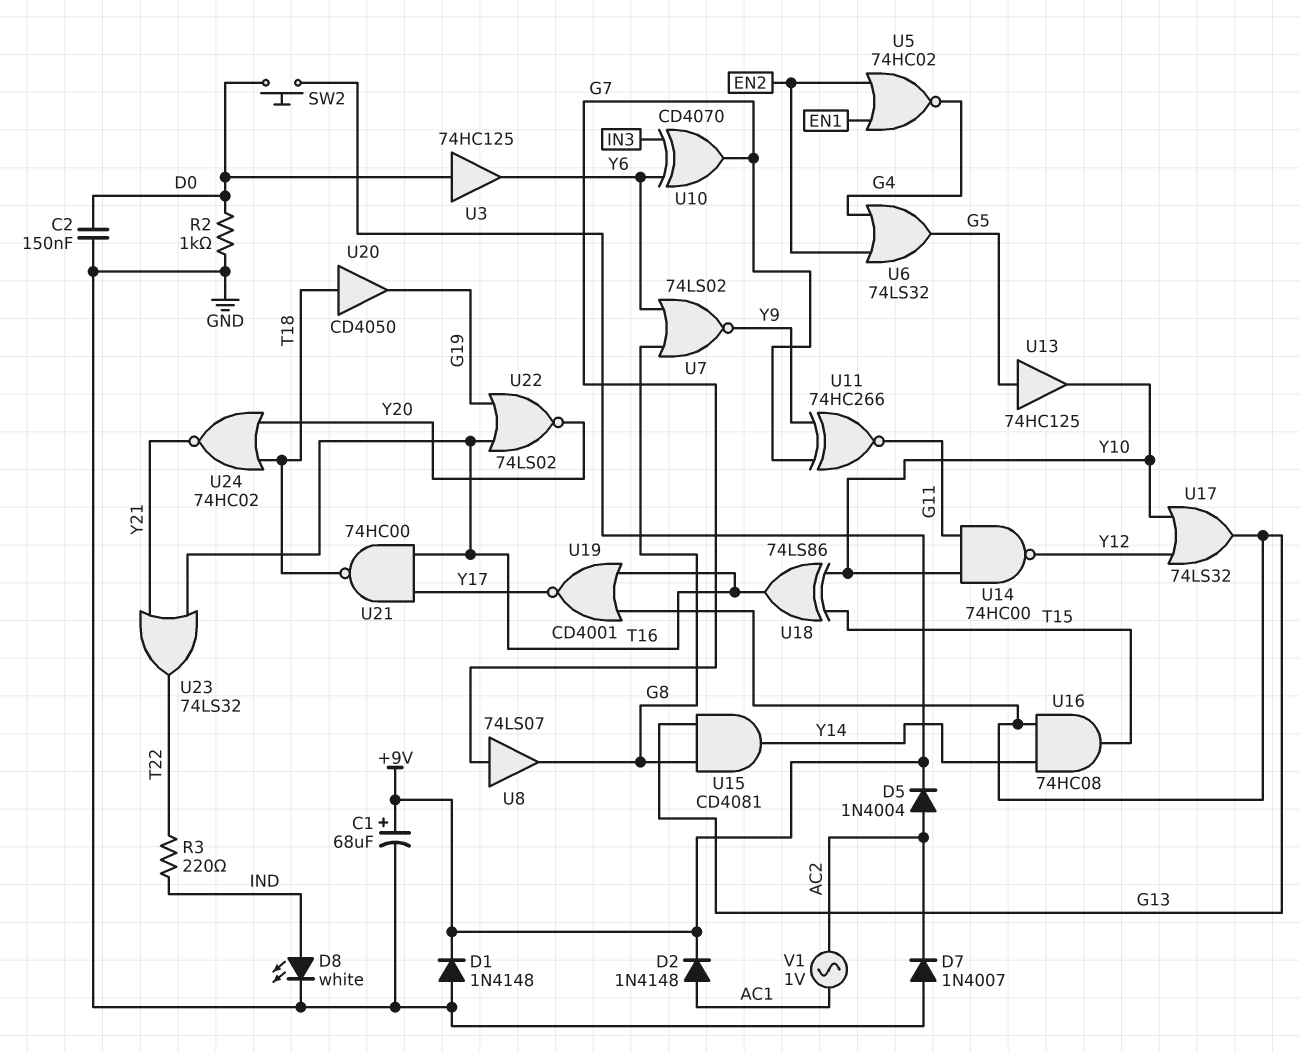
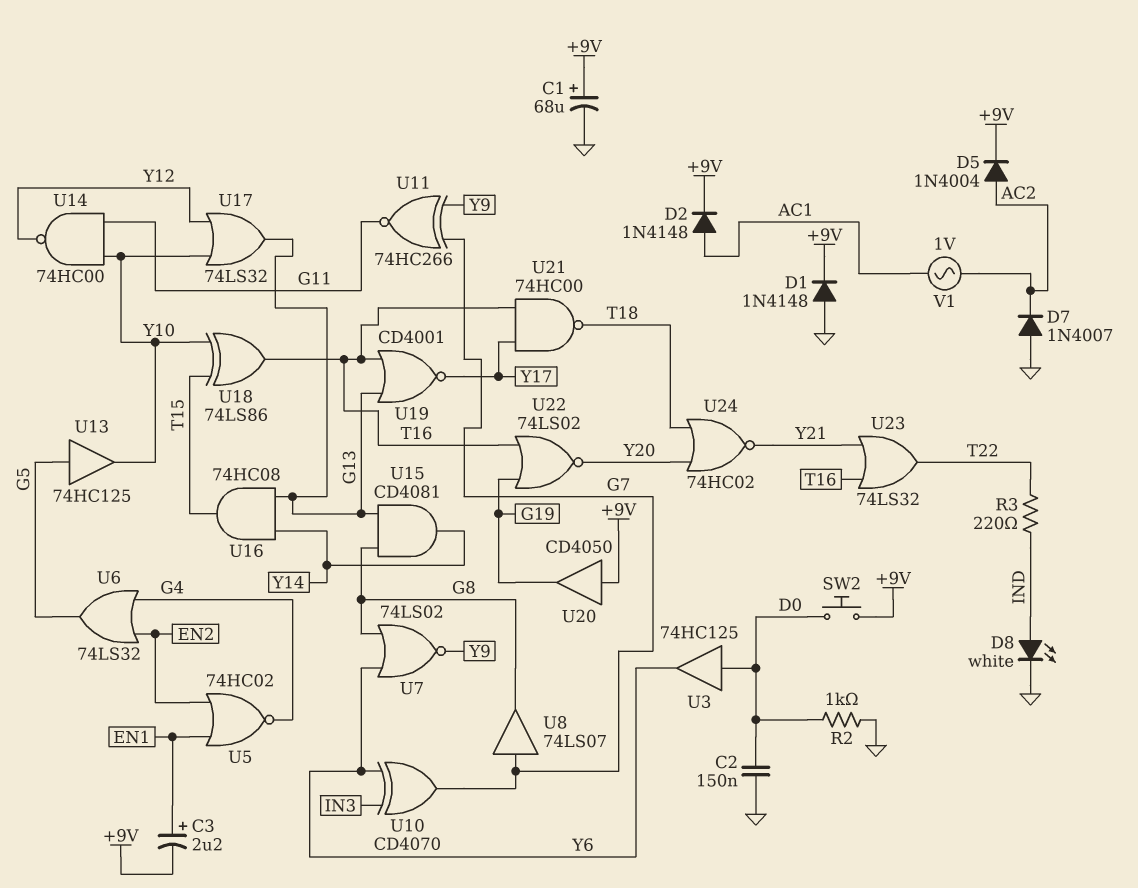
C3: none -> 2.2uF (plus EN1, minus +9V)
U20: buffer CD4050 (in T18, out G19) -> buffer CD4050 (in +9V, out G19)

